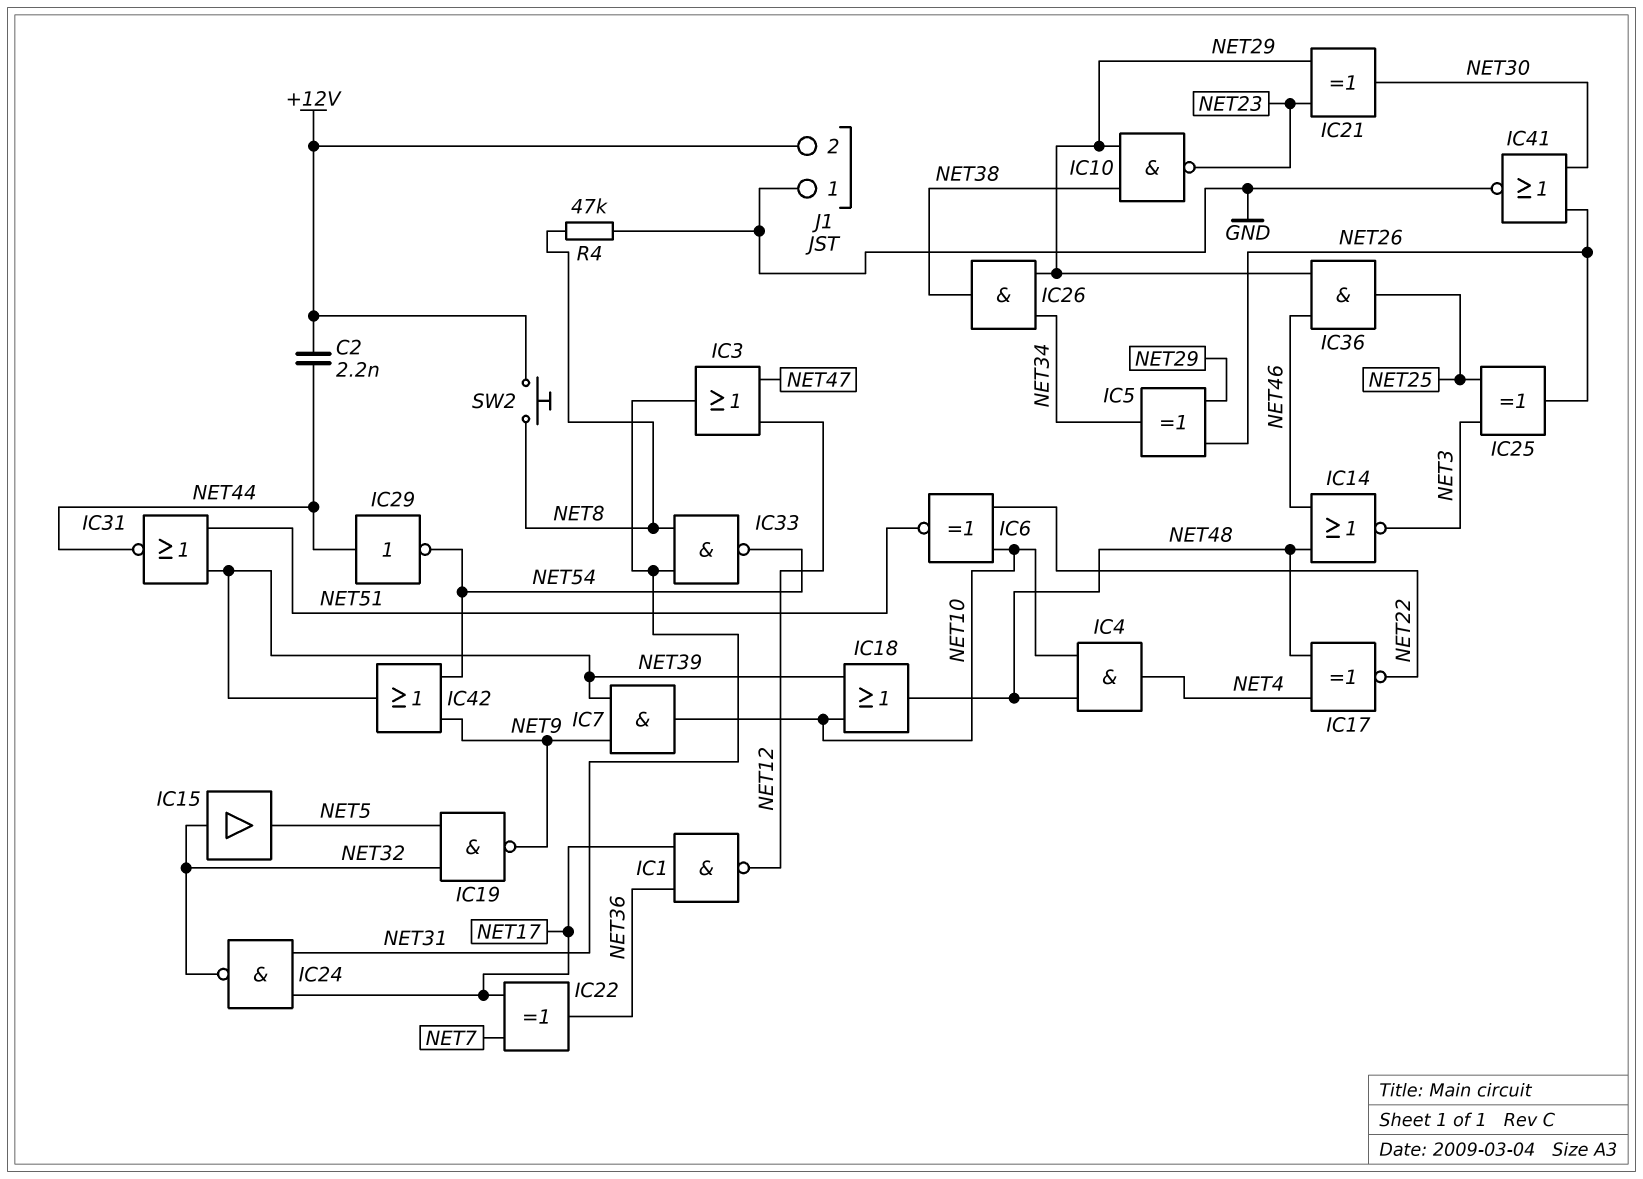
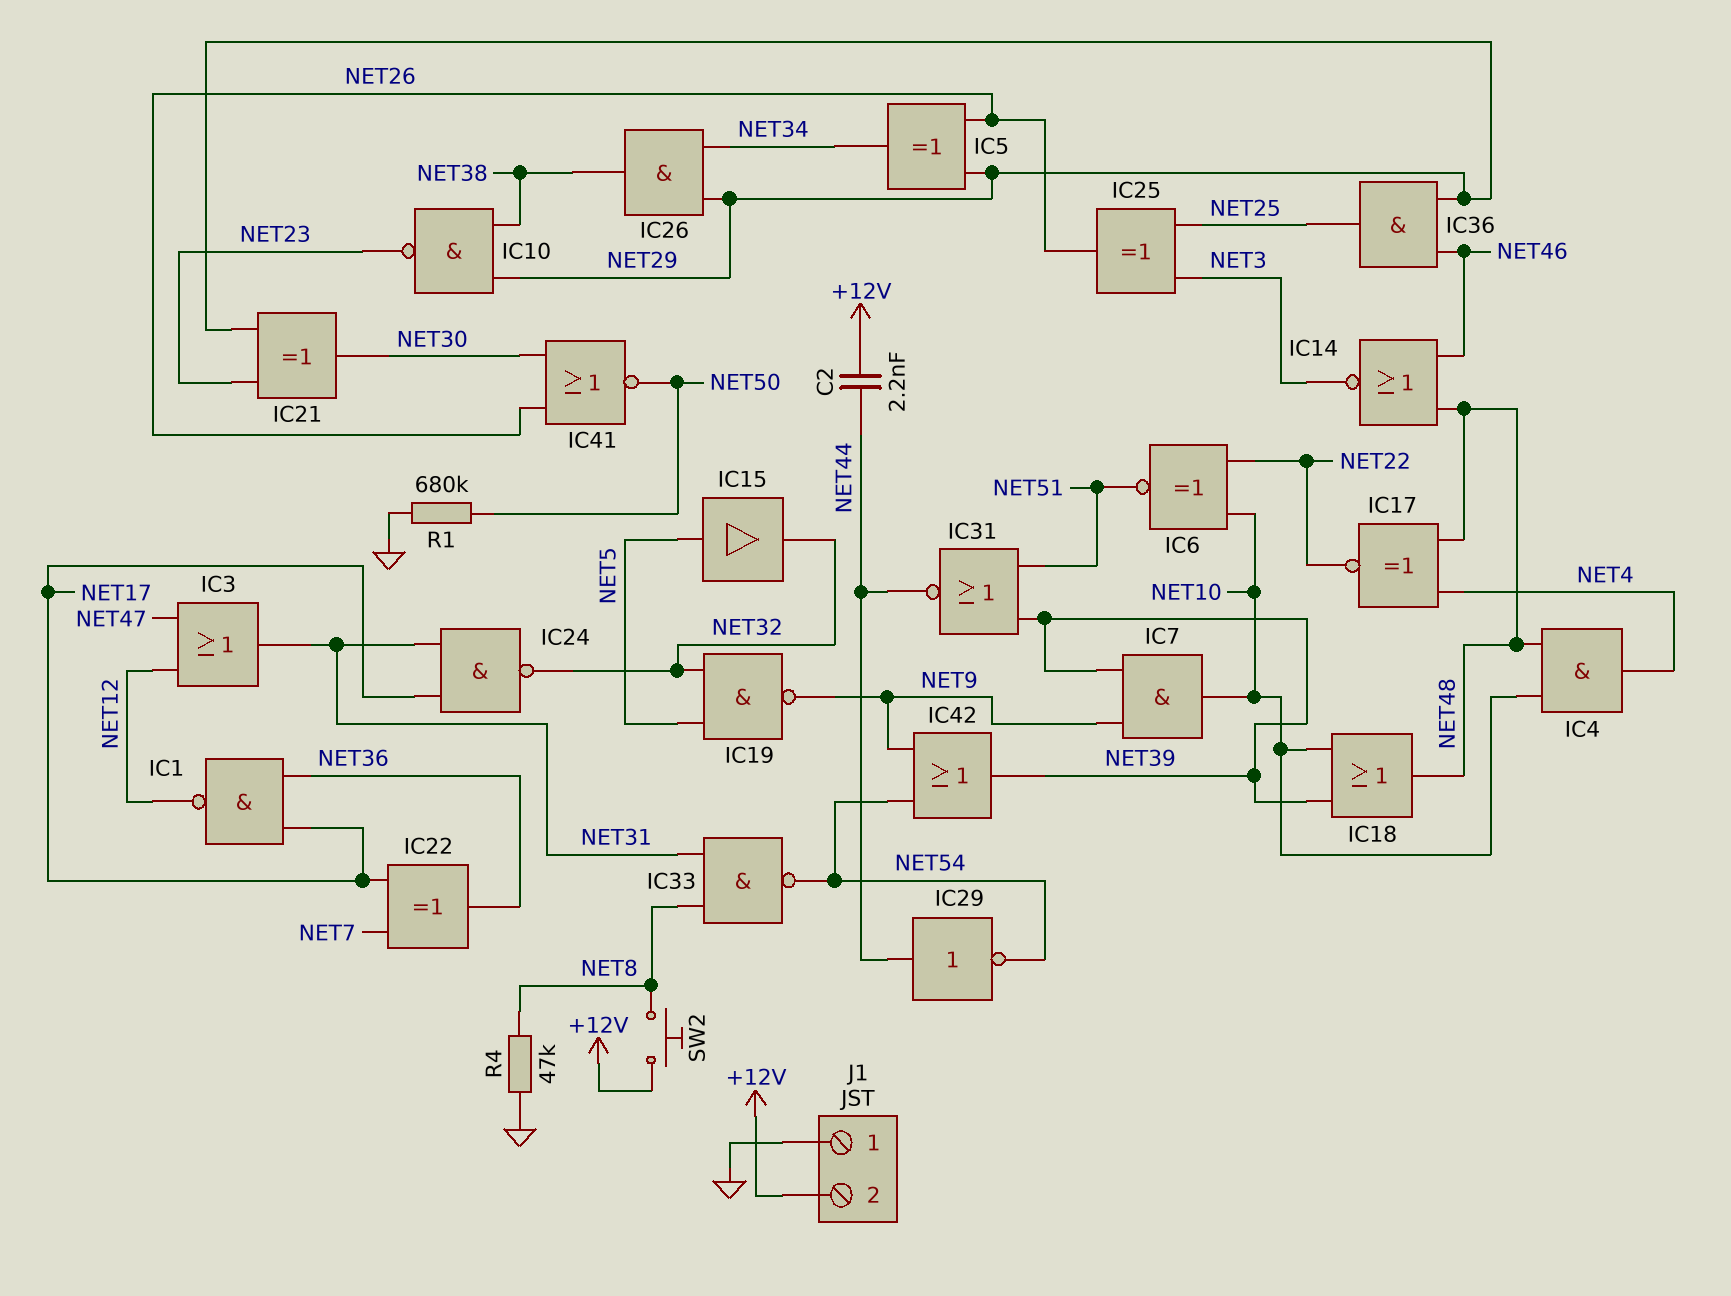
IC15: buffer (in NET32, out NET5) -> buffer (in NET5, out NET32)
IC41: NOR (in NET26, in NET30, out GND) -> NOR (in NET26, in NET30, out NET50)
R1: none -> 680k (GND, NET50)

